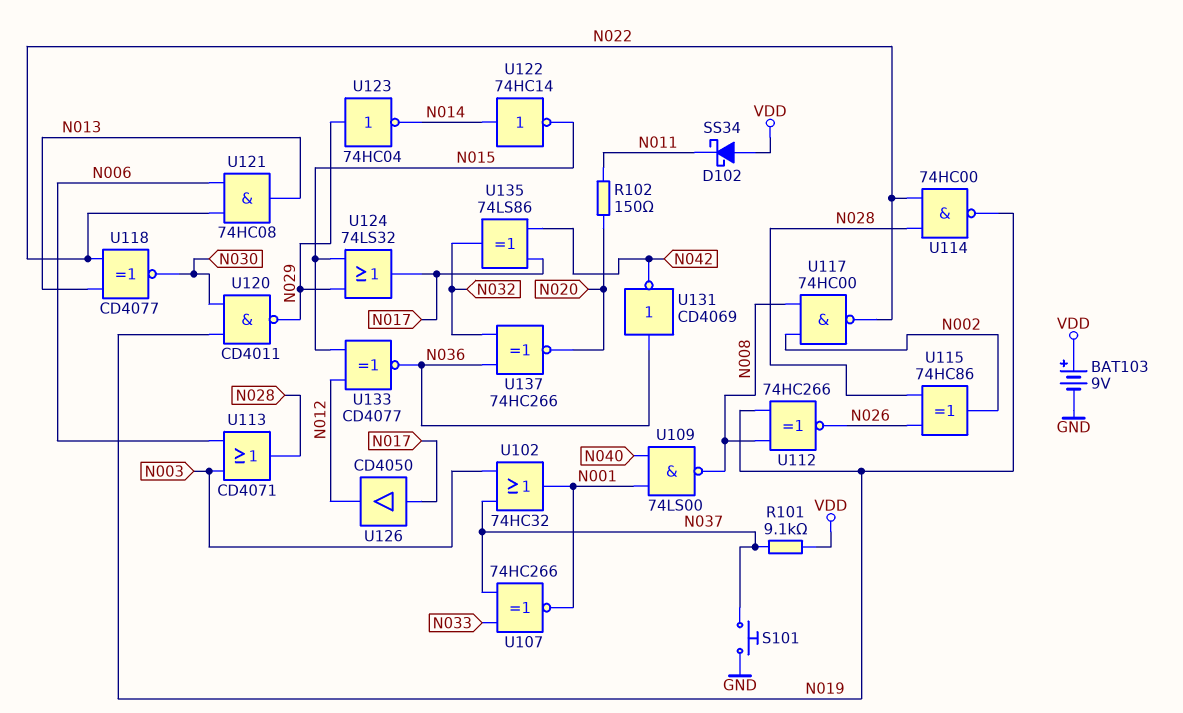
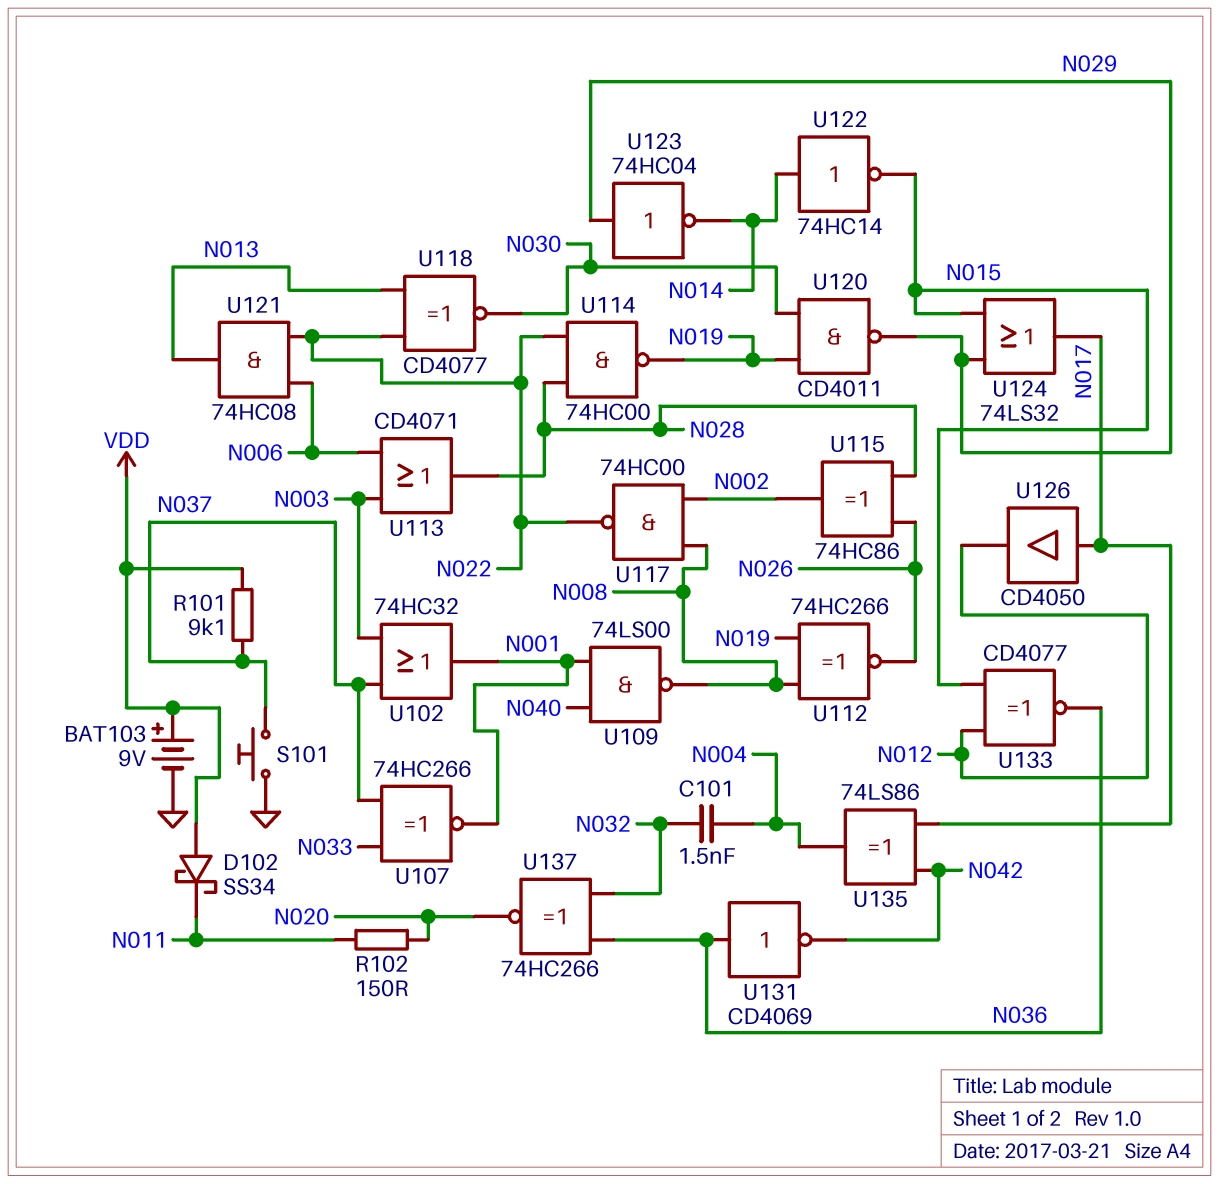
C101: none -> 1.5nF (N004, N032)
U135: XOR 74LS86 (in N017, in N042, out N032) -> XOR 74LS86 (in N017, in N042, out N004)

